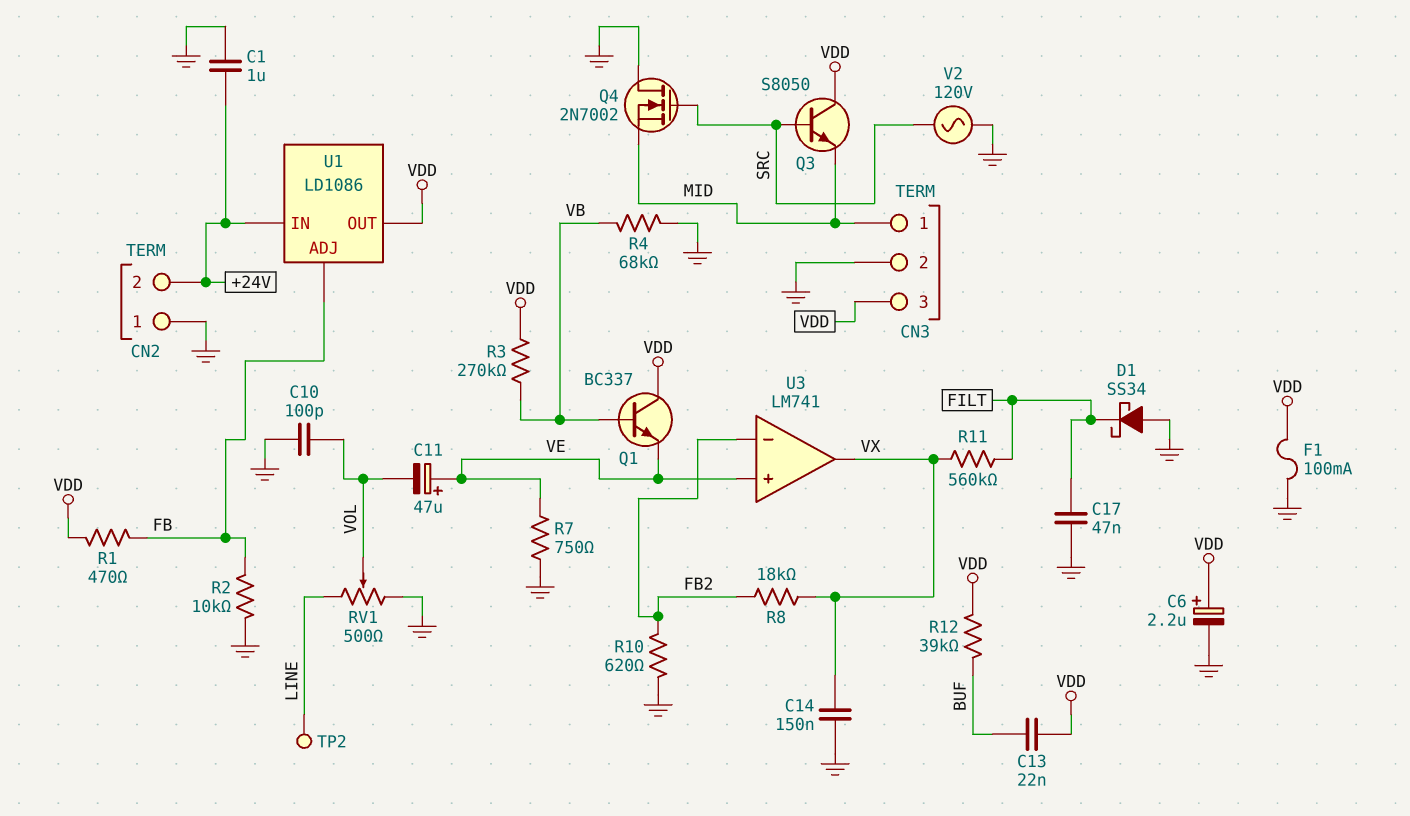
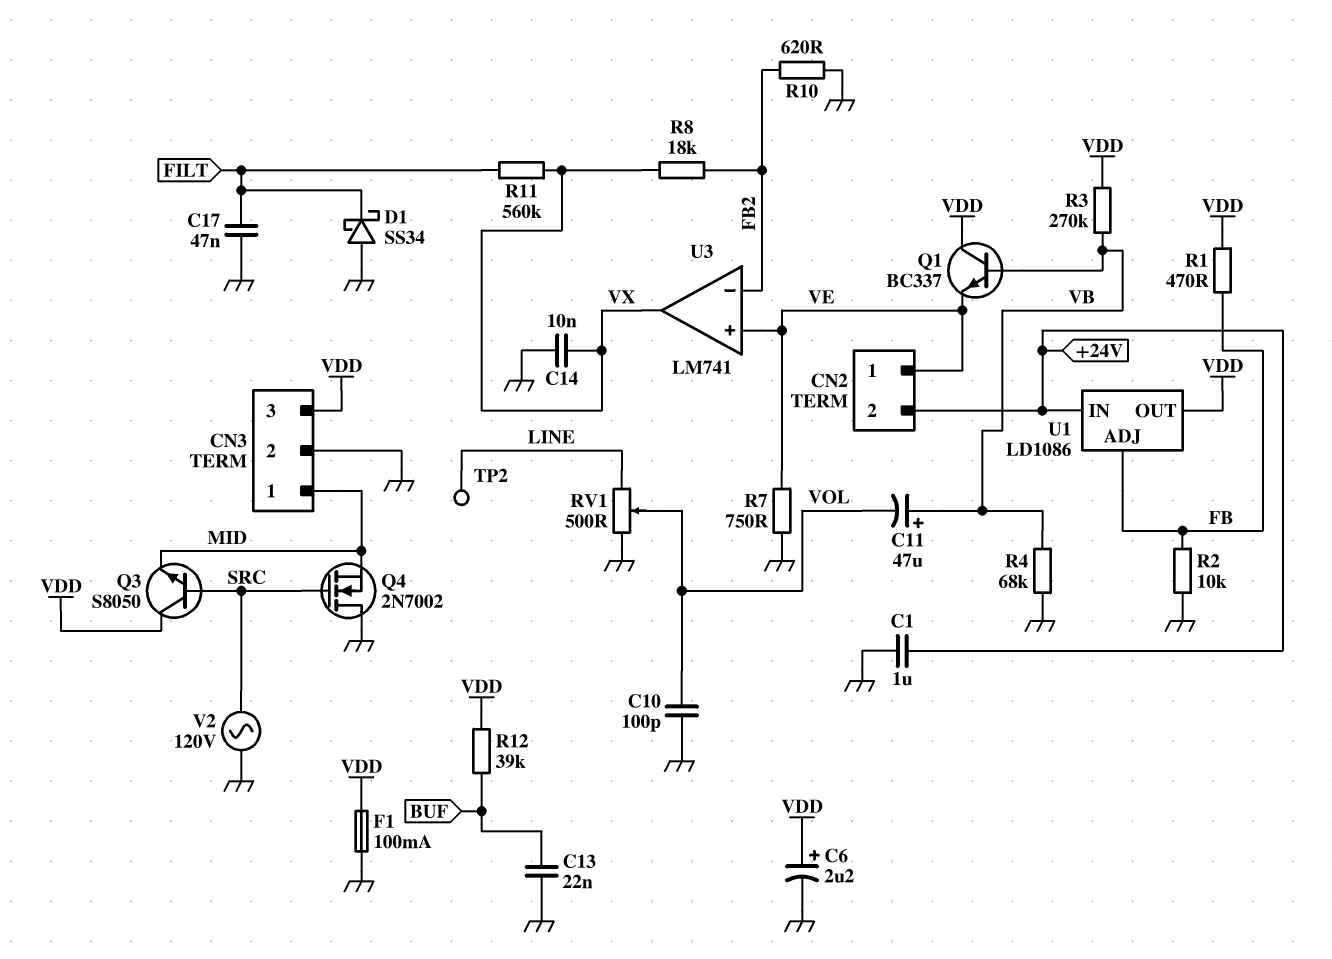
C11: 47uF (plus VE, minus VOL) -> 47uF (plus VB, minus VOL)
C13: 22nF (BUF, VDD) -> 22nF (BUF, GND)
C14: 150nF (GND, VX) -> 10nF (GND, VX)
CN2 pin 1: GND -> VE

